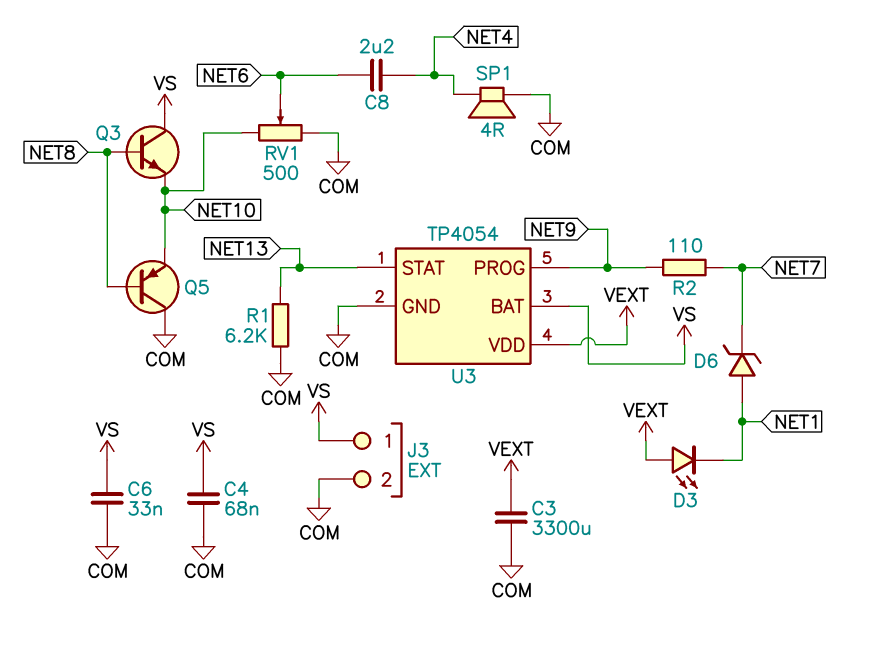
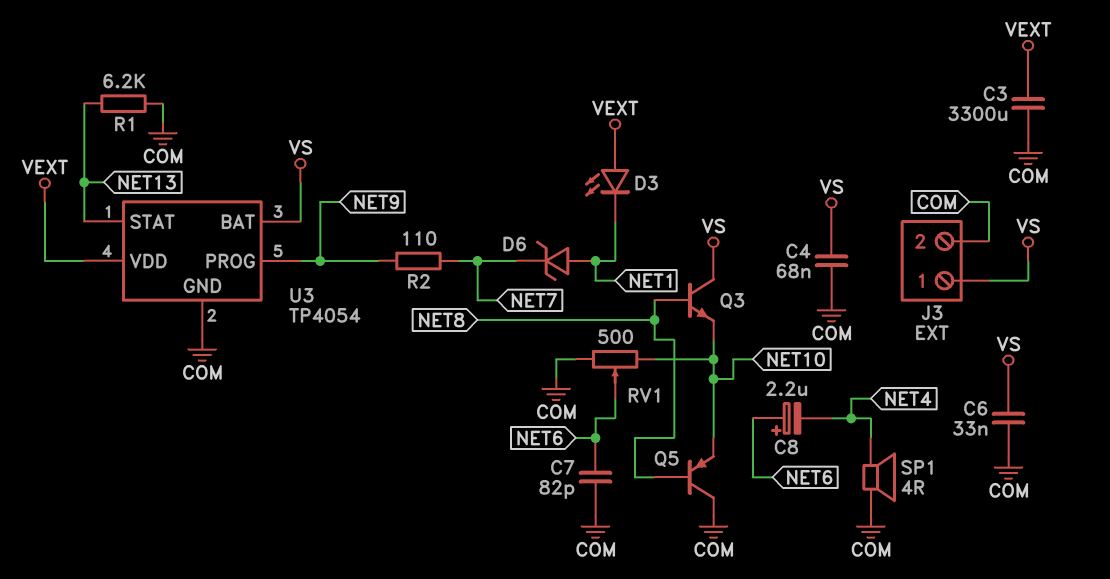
C7: none -> 82pF (COM, NET6)
C8: 2.2uF (NET4, NET6) -> 2.2uF (plus NET6, minus NET4)

